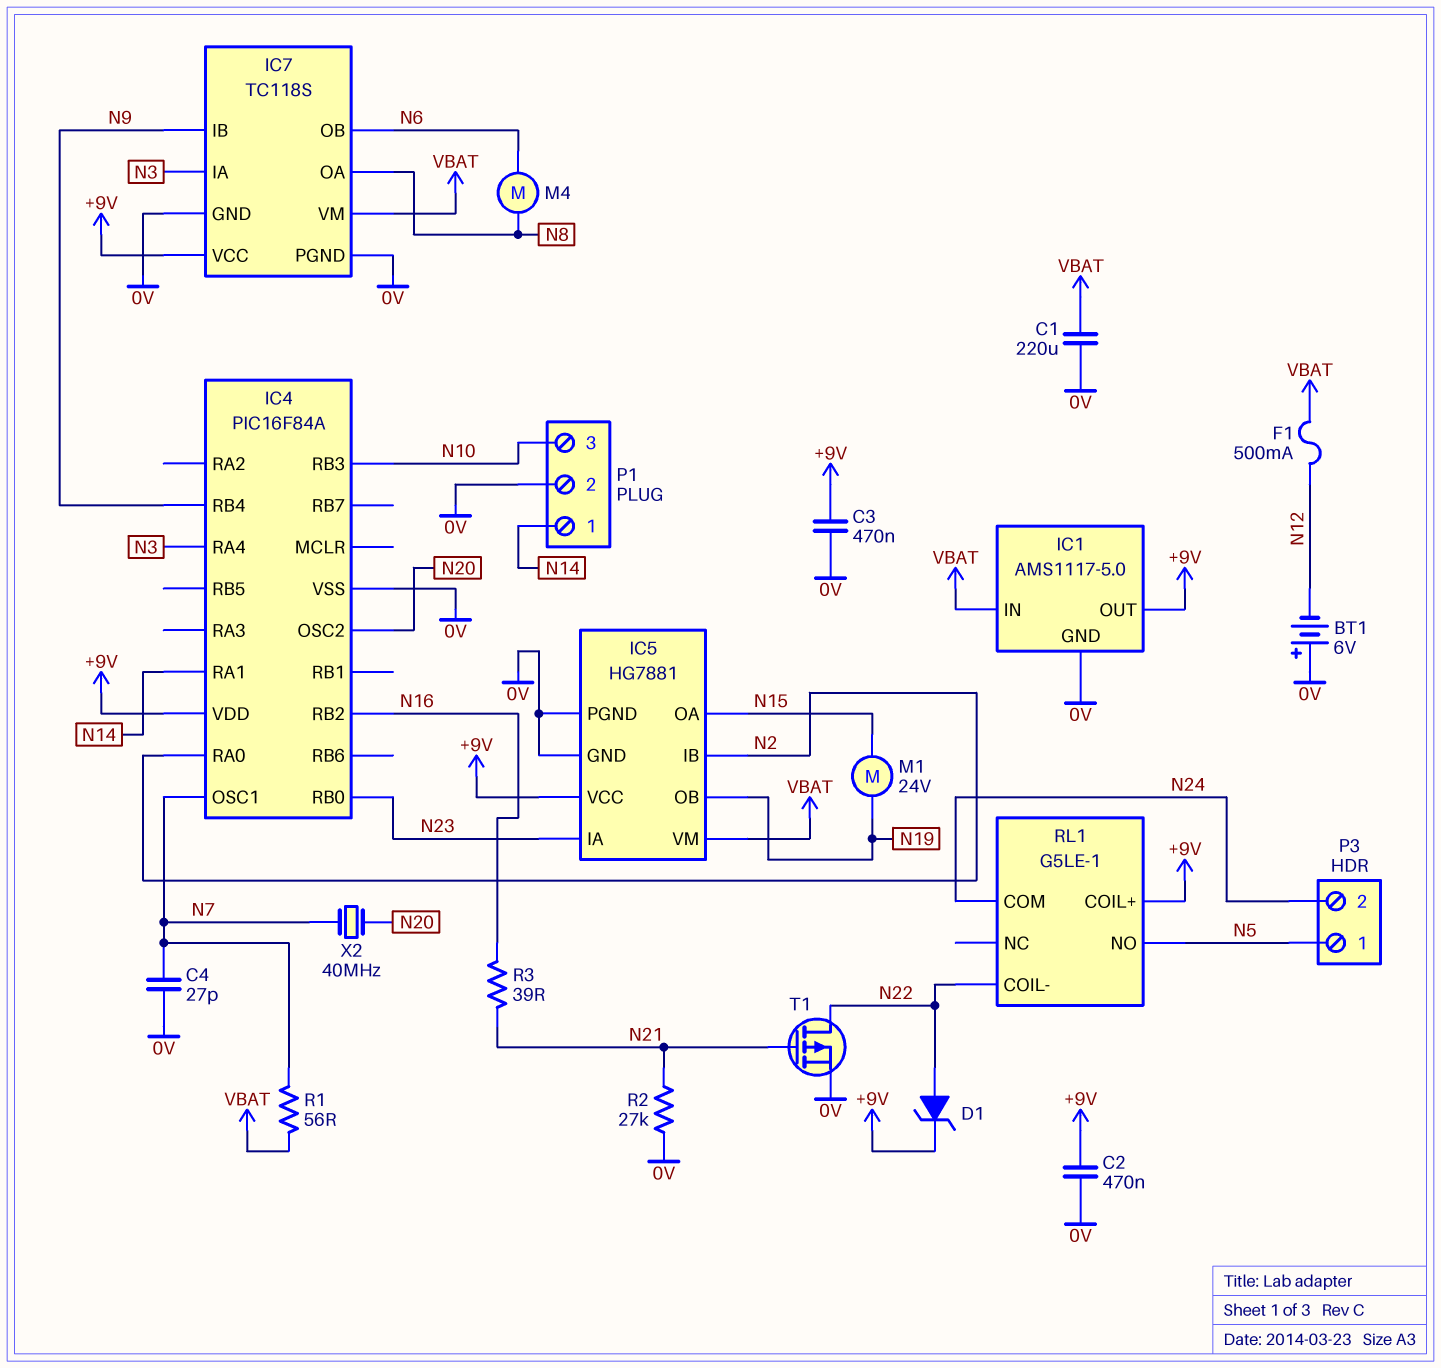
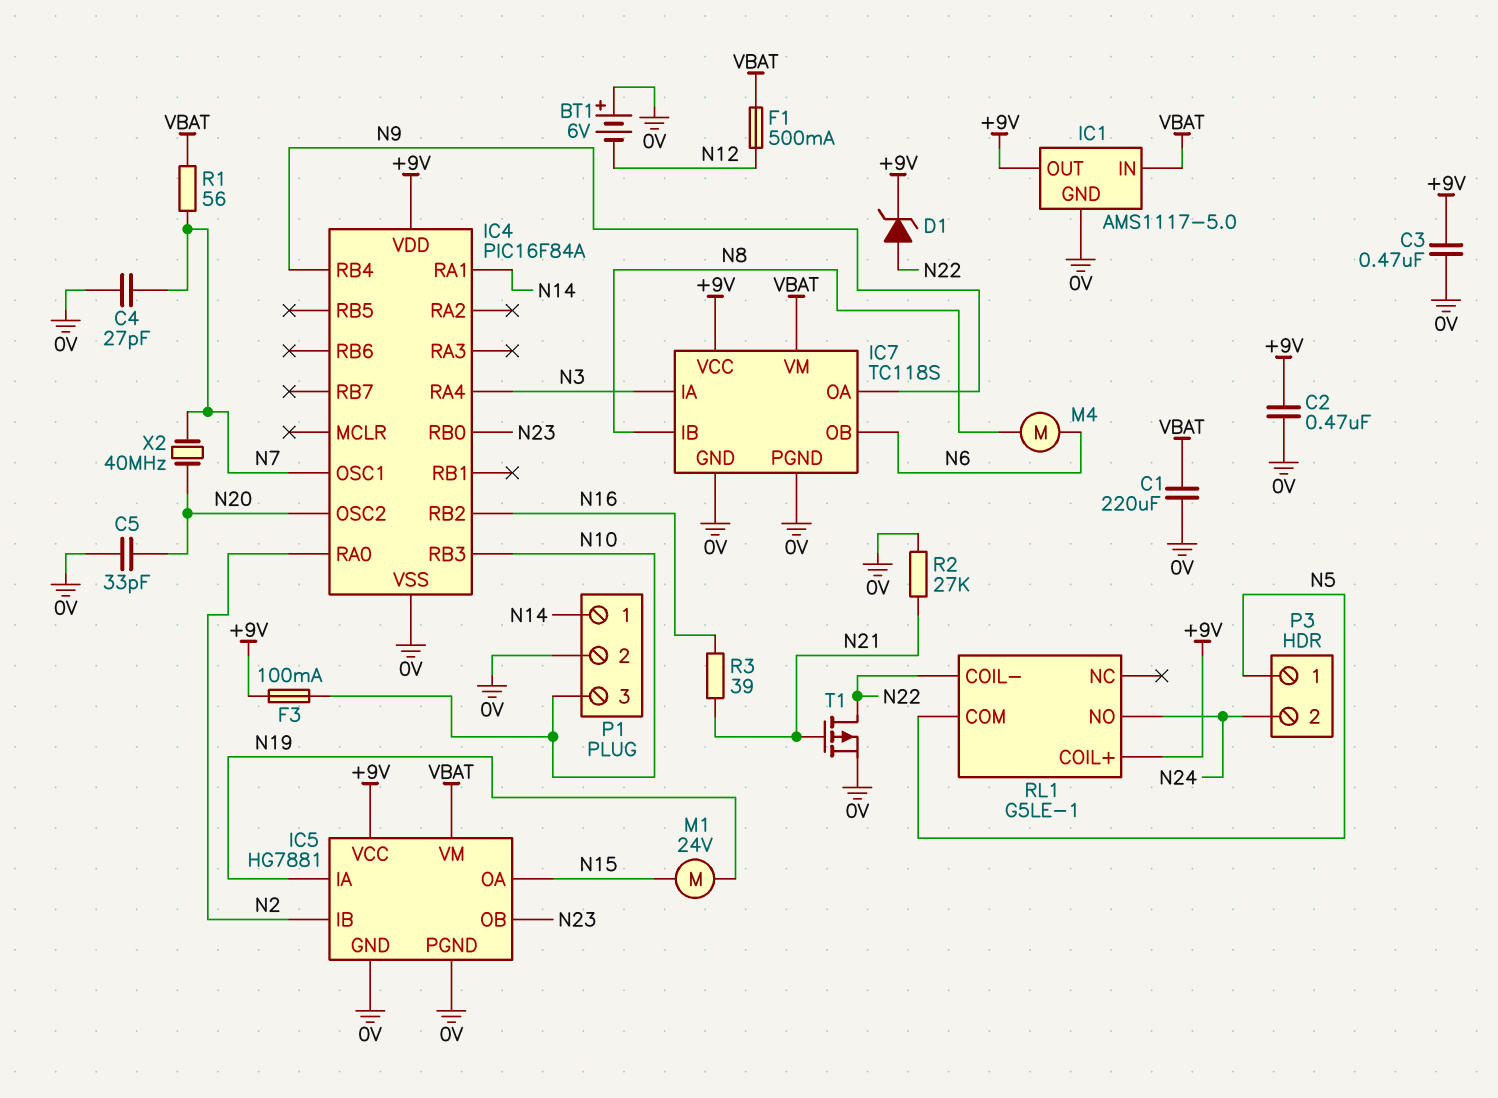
C5: none -> 33pF (0V, N20)
F3: none -> 100mA (+9V, N10)
IC5 pin IA: N23 -> N19
IC5 pin OB: N19 -> N23
IC7 pin IB: N9 -> N8
IC7 pin OA: N8 -> N9
RL1 pin COM: N24 -> N5
RL1 pin NO: N5 -> N24

